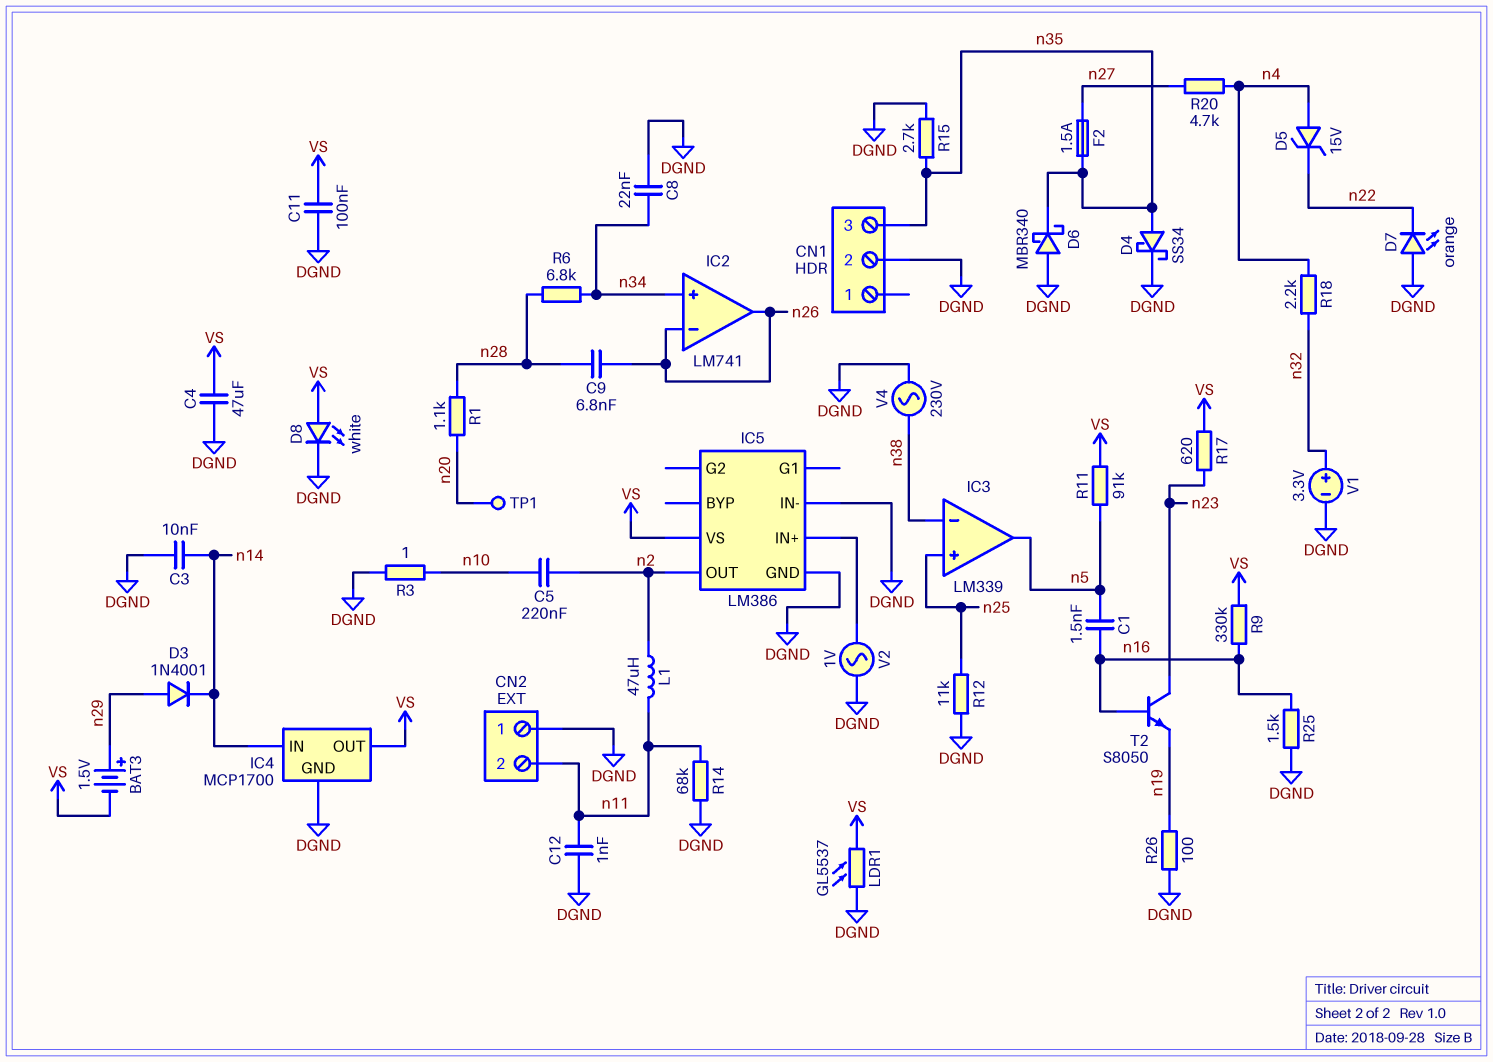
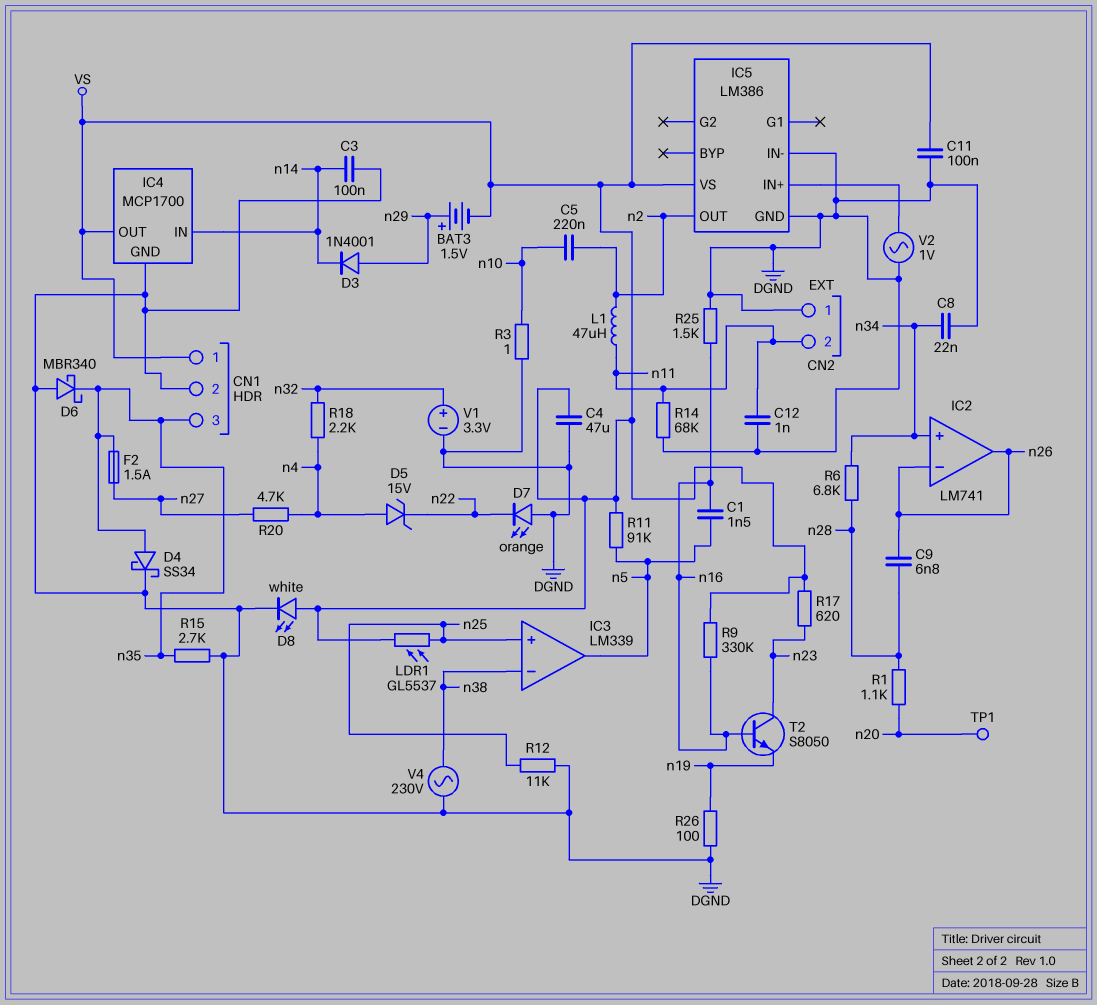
C3: 10nF (DGND, n14) -> 100nF (DGND, n14)
CN1 pin 1: none -> VS
LDR1: GL5537 (DGND, VS) -> GL5537 (VS, n25)

